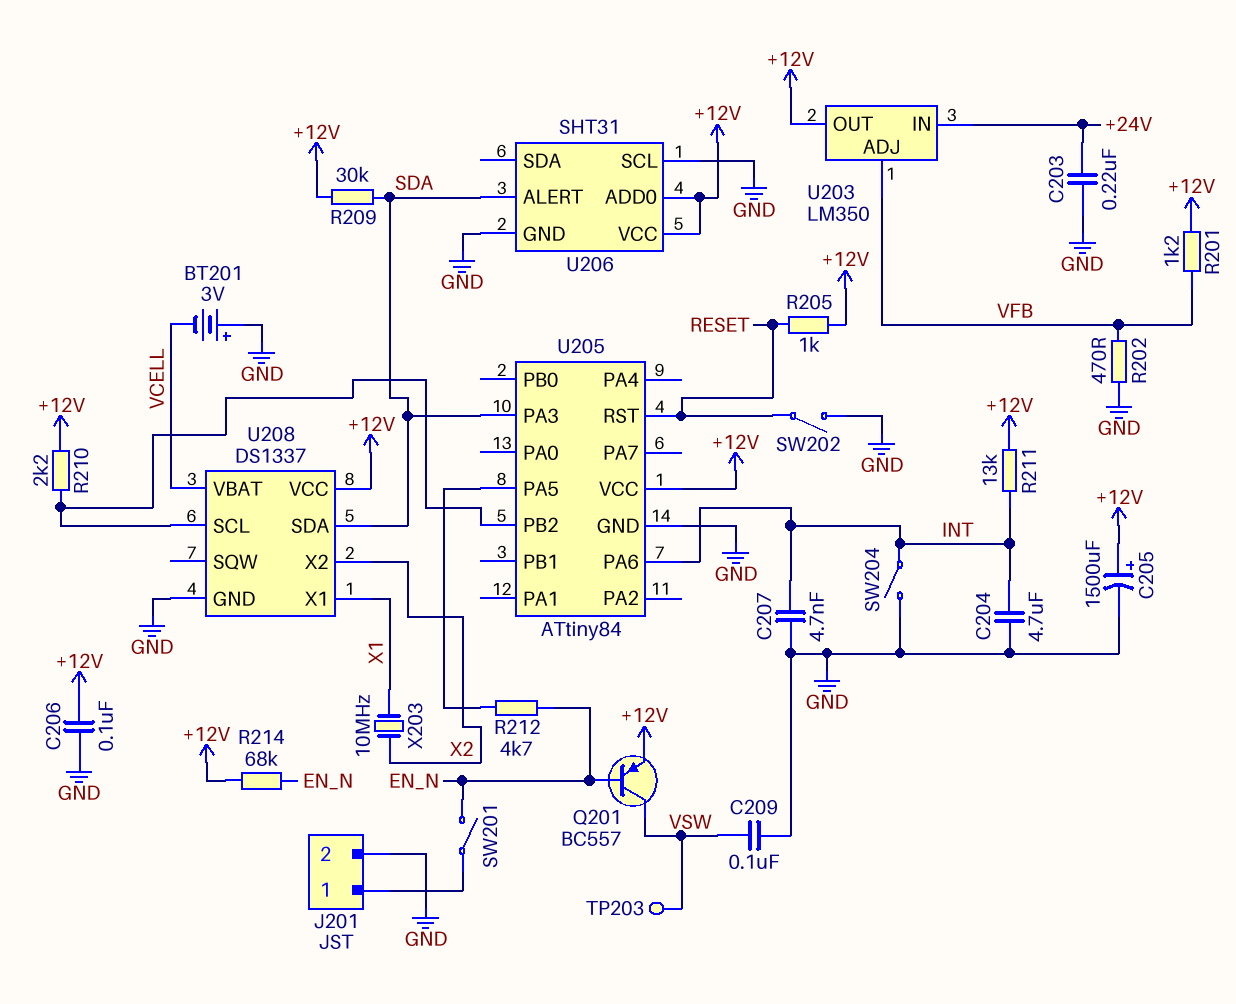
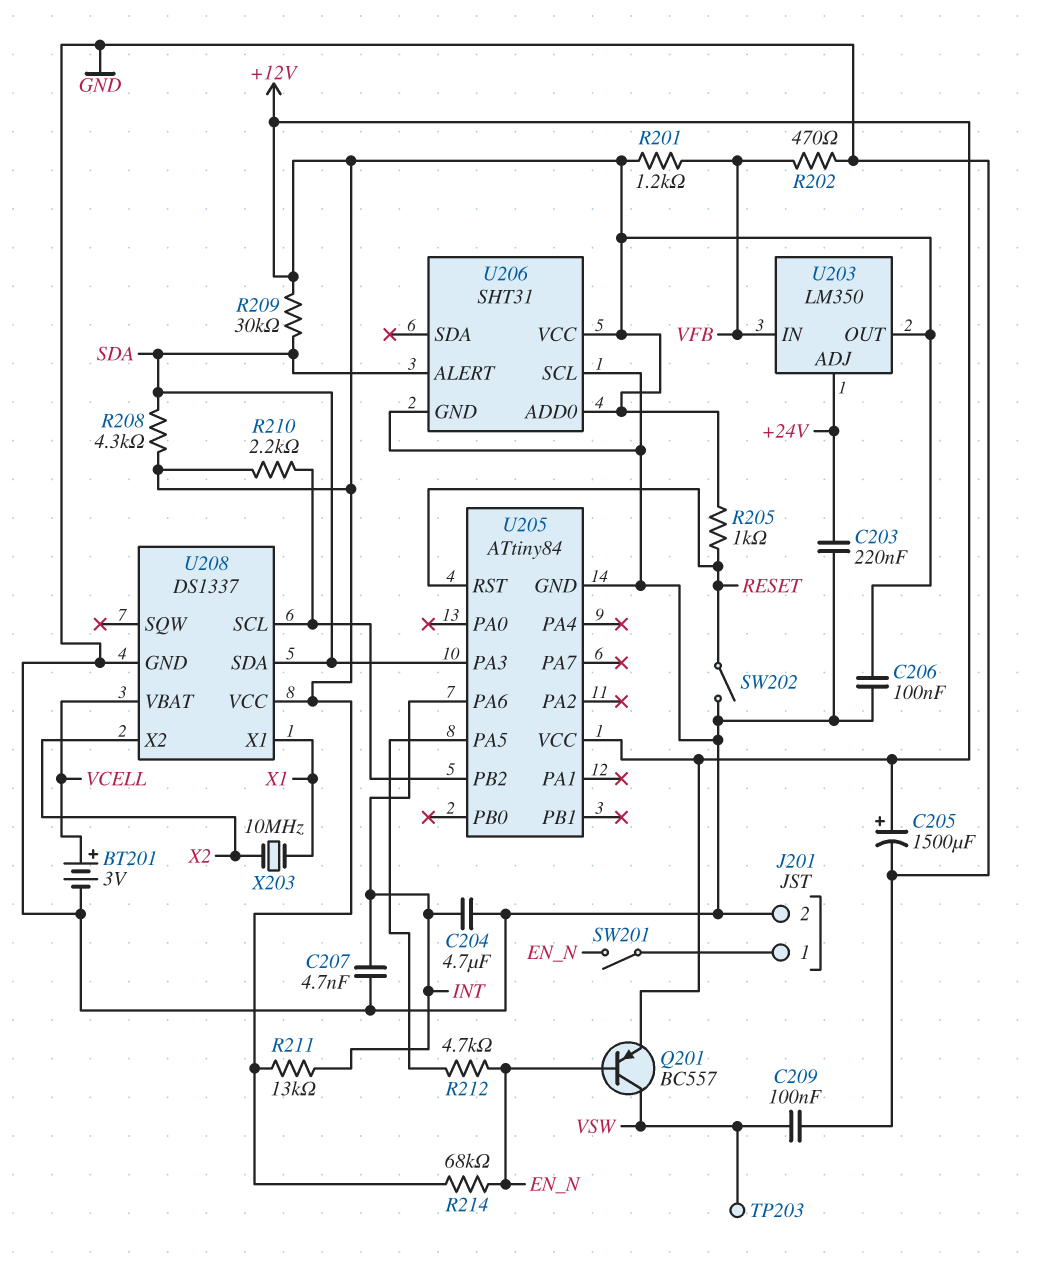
BT201: 3V (plus GND, minus VCELL) -> 3V (plus VCELL, minus GND)
R208: none -> 4.3k (+12V, SDA)
SW204: switch (GND, INT) -> none
U203 pin ADJ: VFB -> +24V
U203 pin IN: +24V -> VFB

